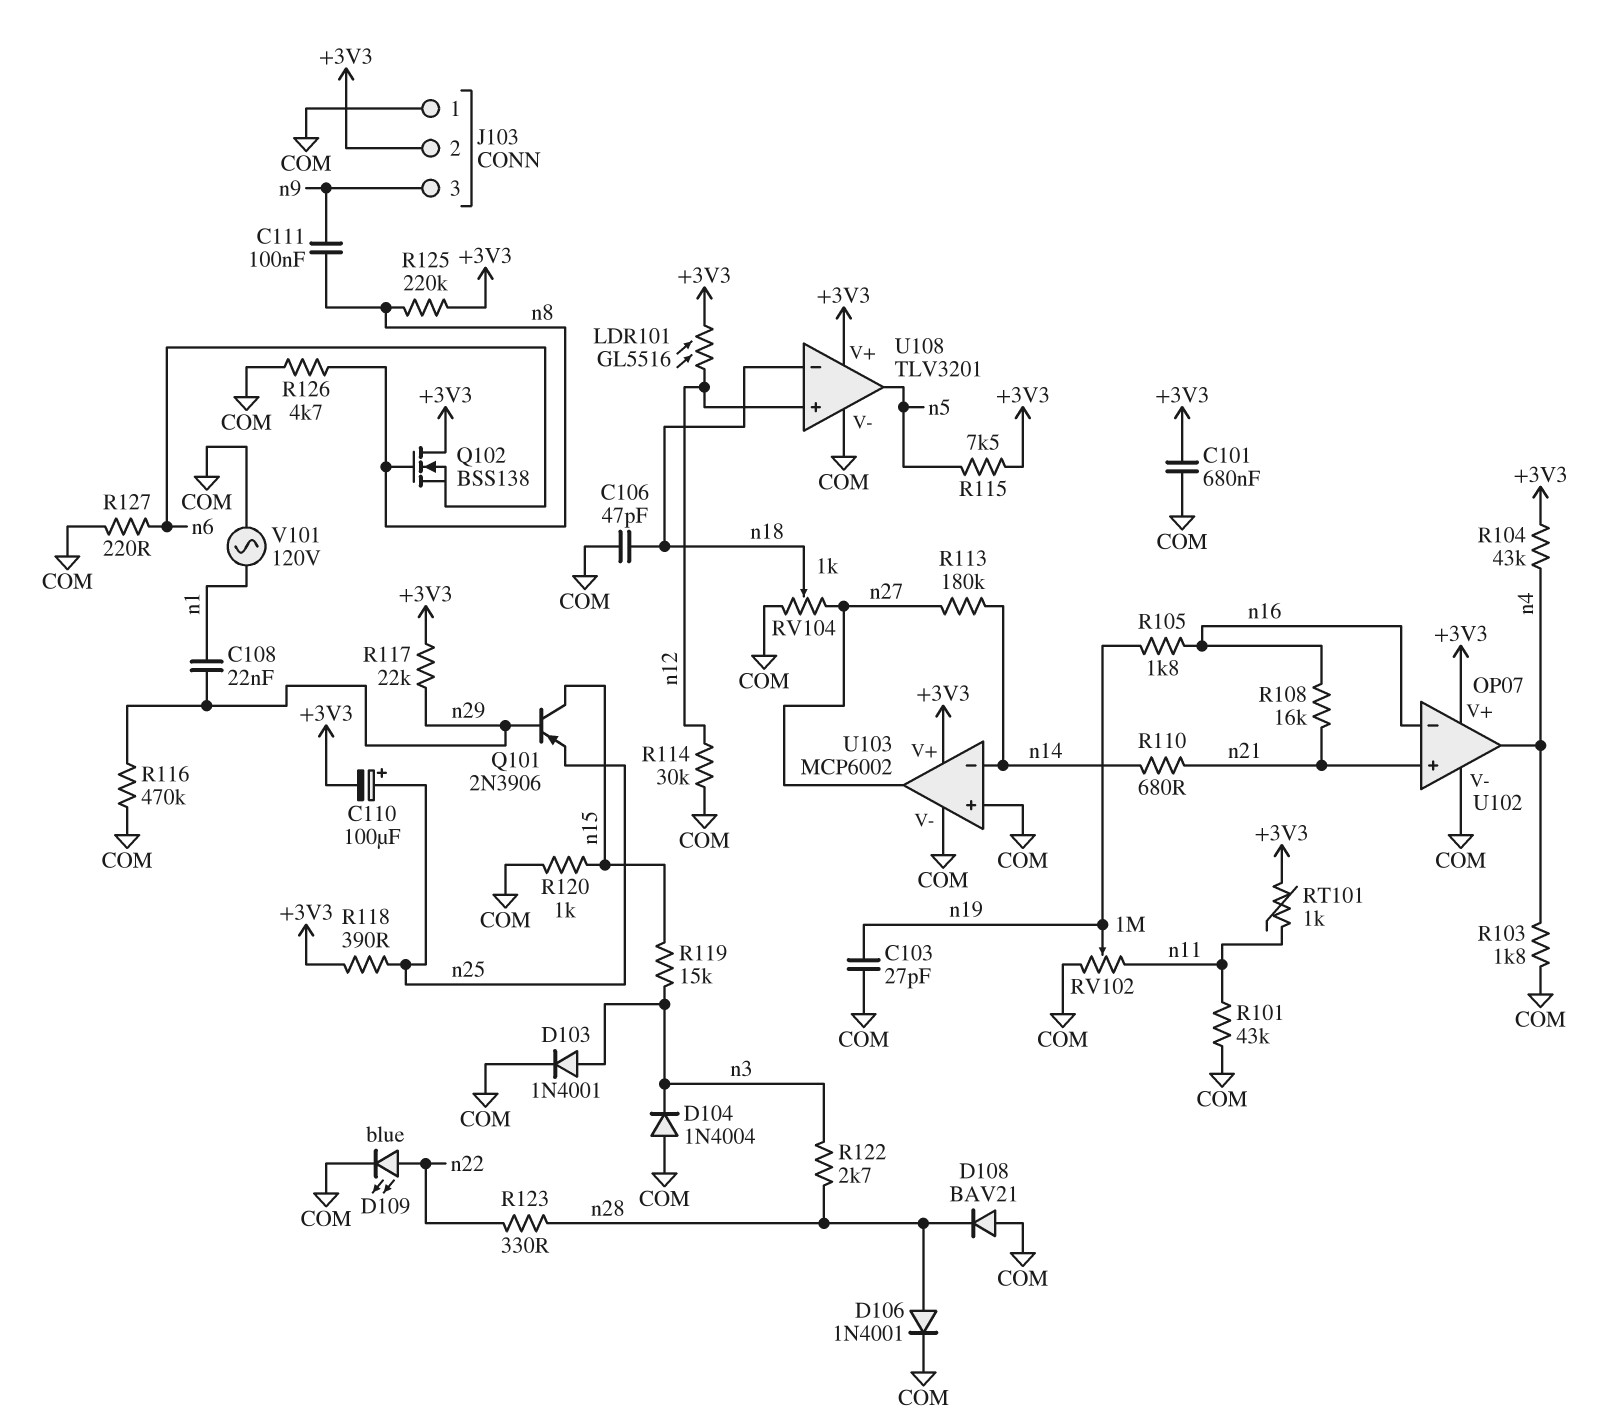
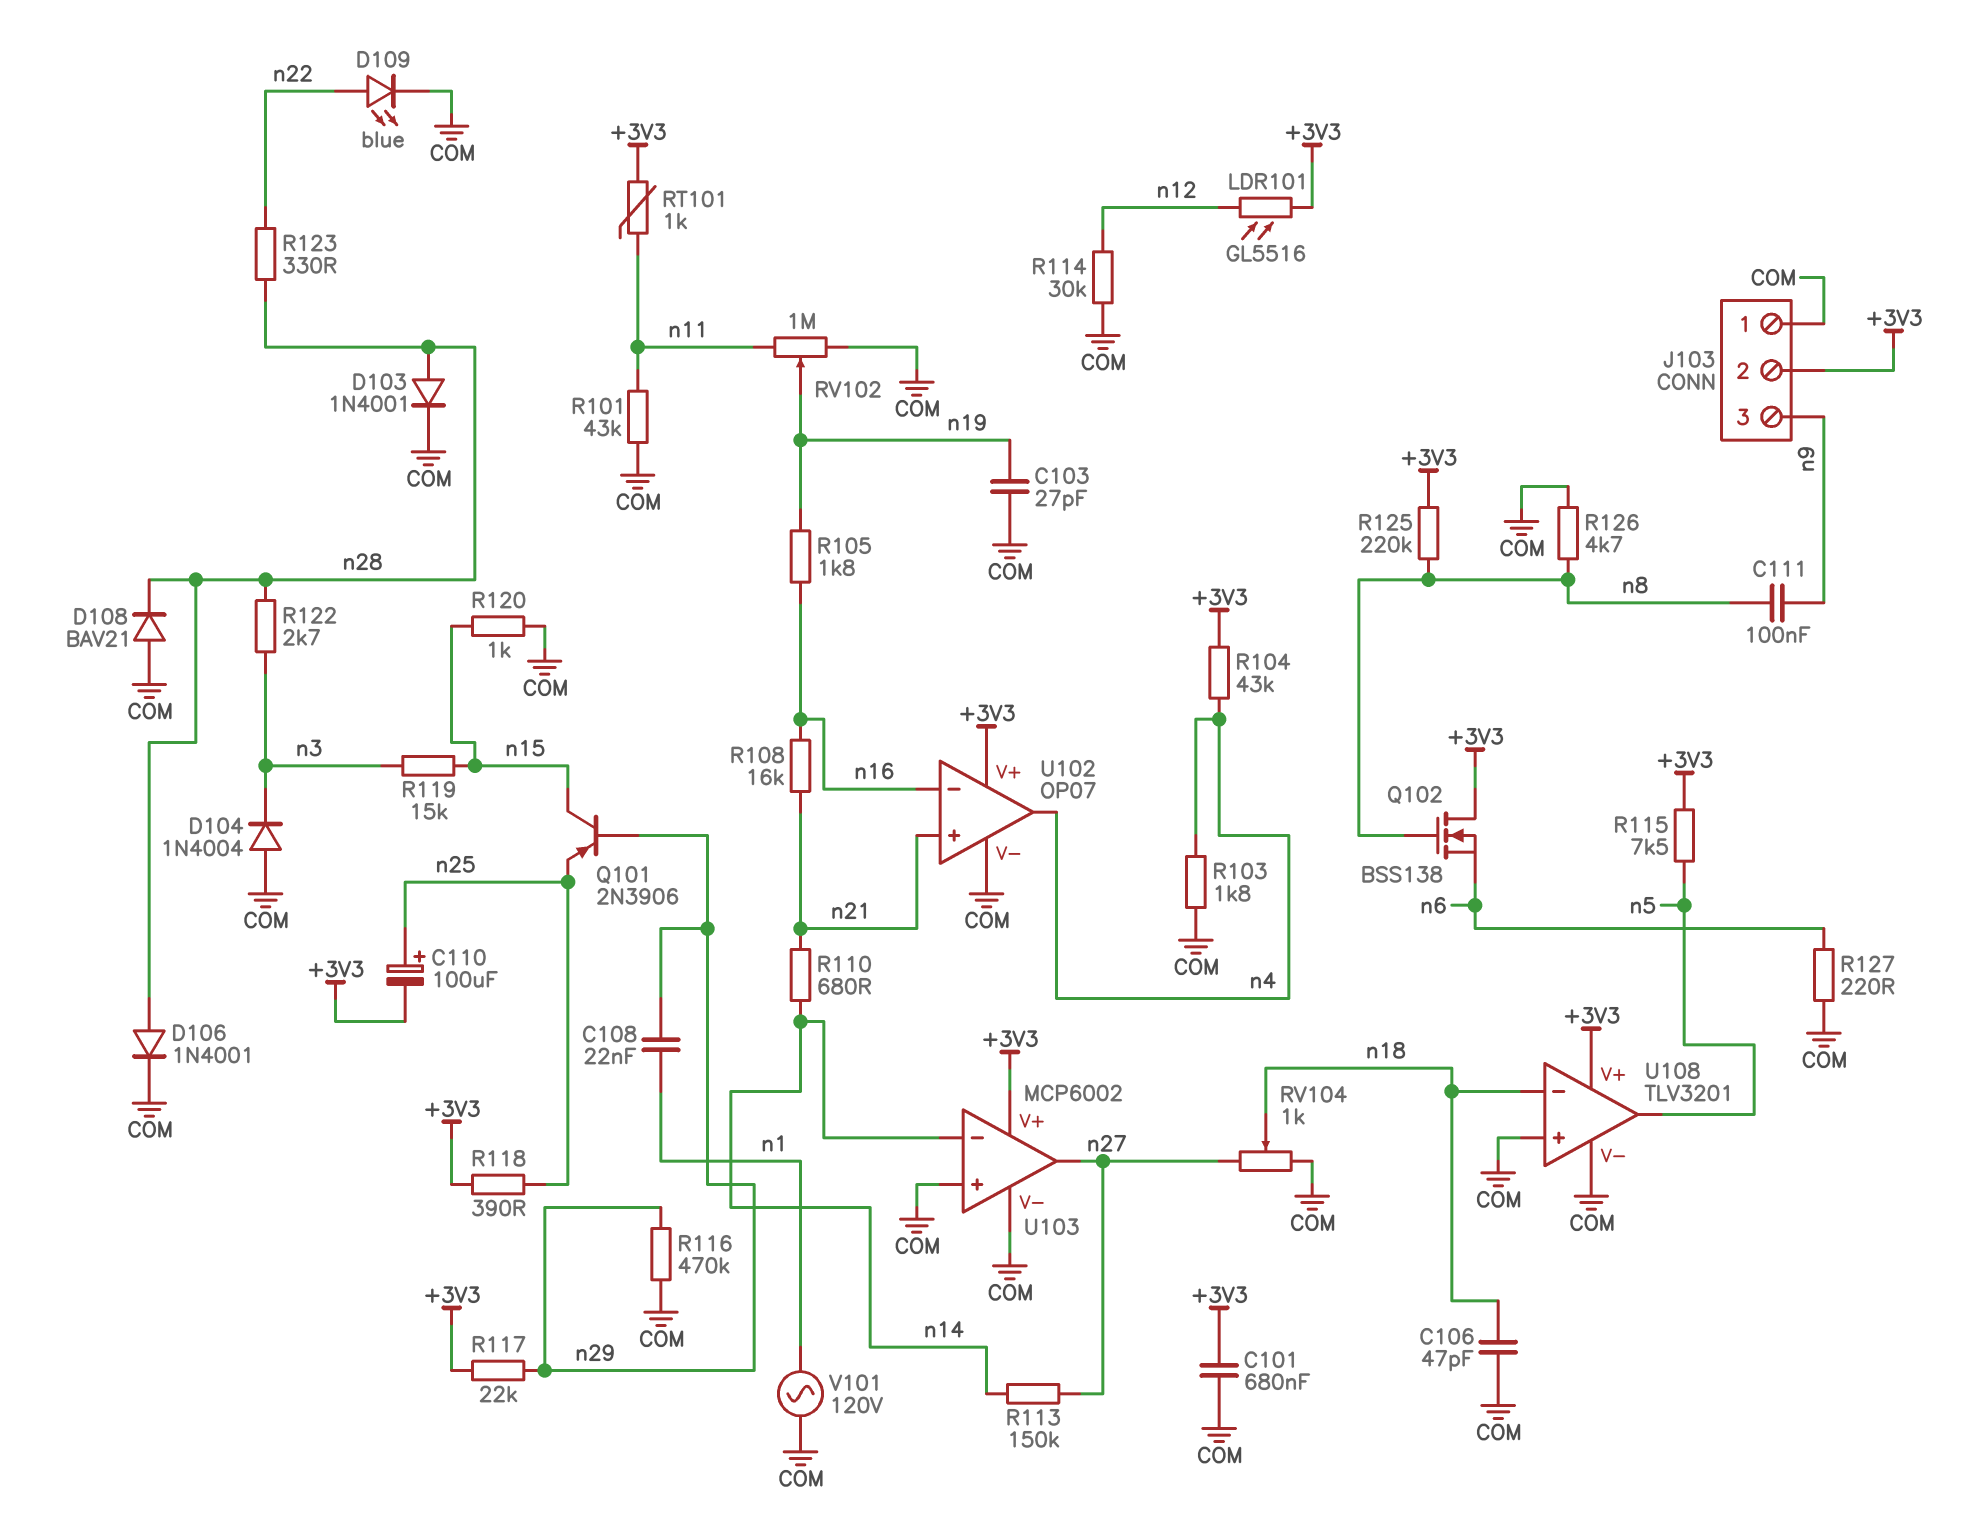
D103: diode 1N4001 (A n3, K COM) -> diode 1N4001 (A n28, K COM)
R113: 180k (n14, n27) -> 150k (n14, n27)
U108 pin in+: n12 -> COM

